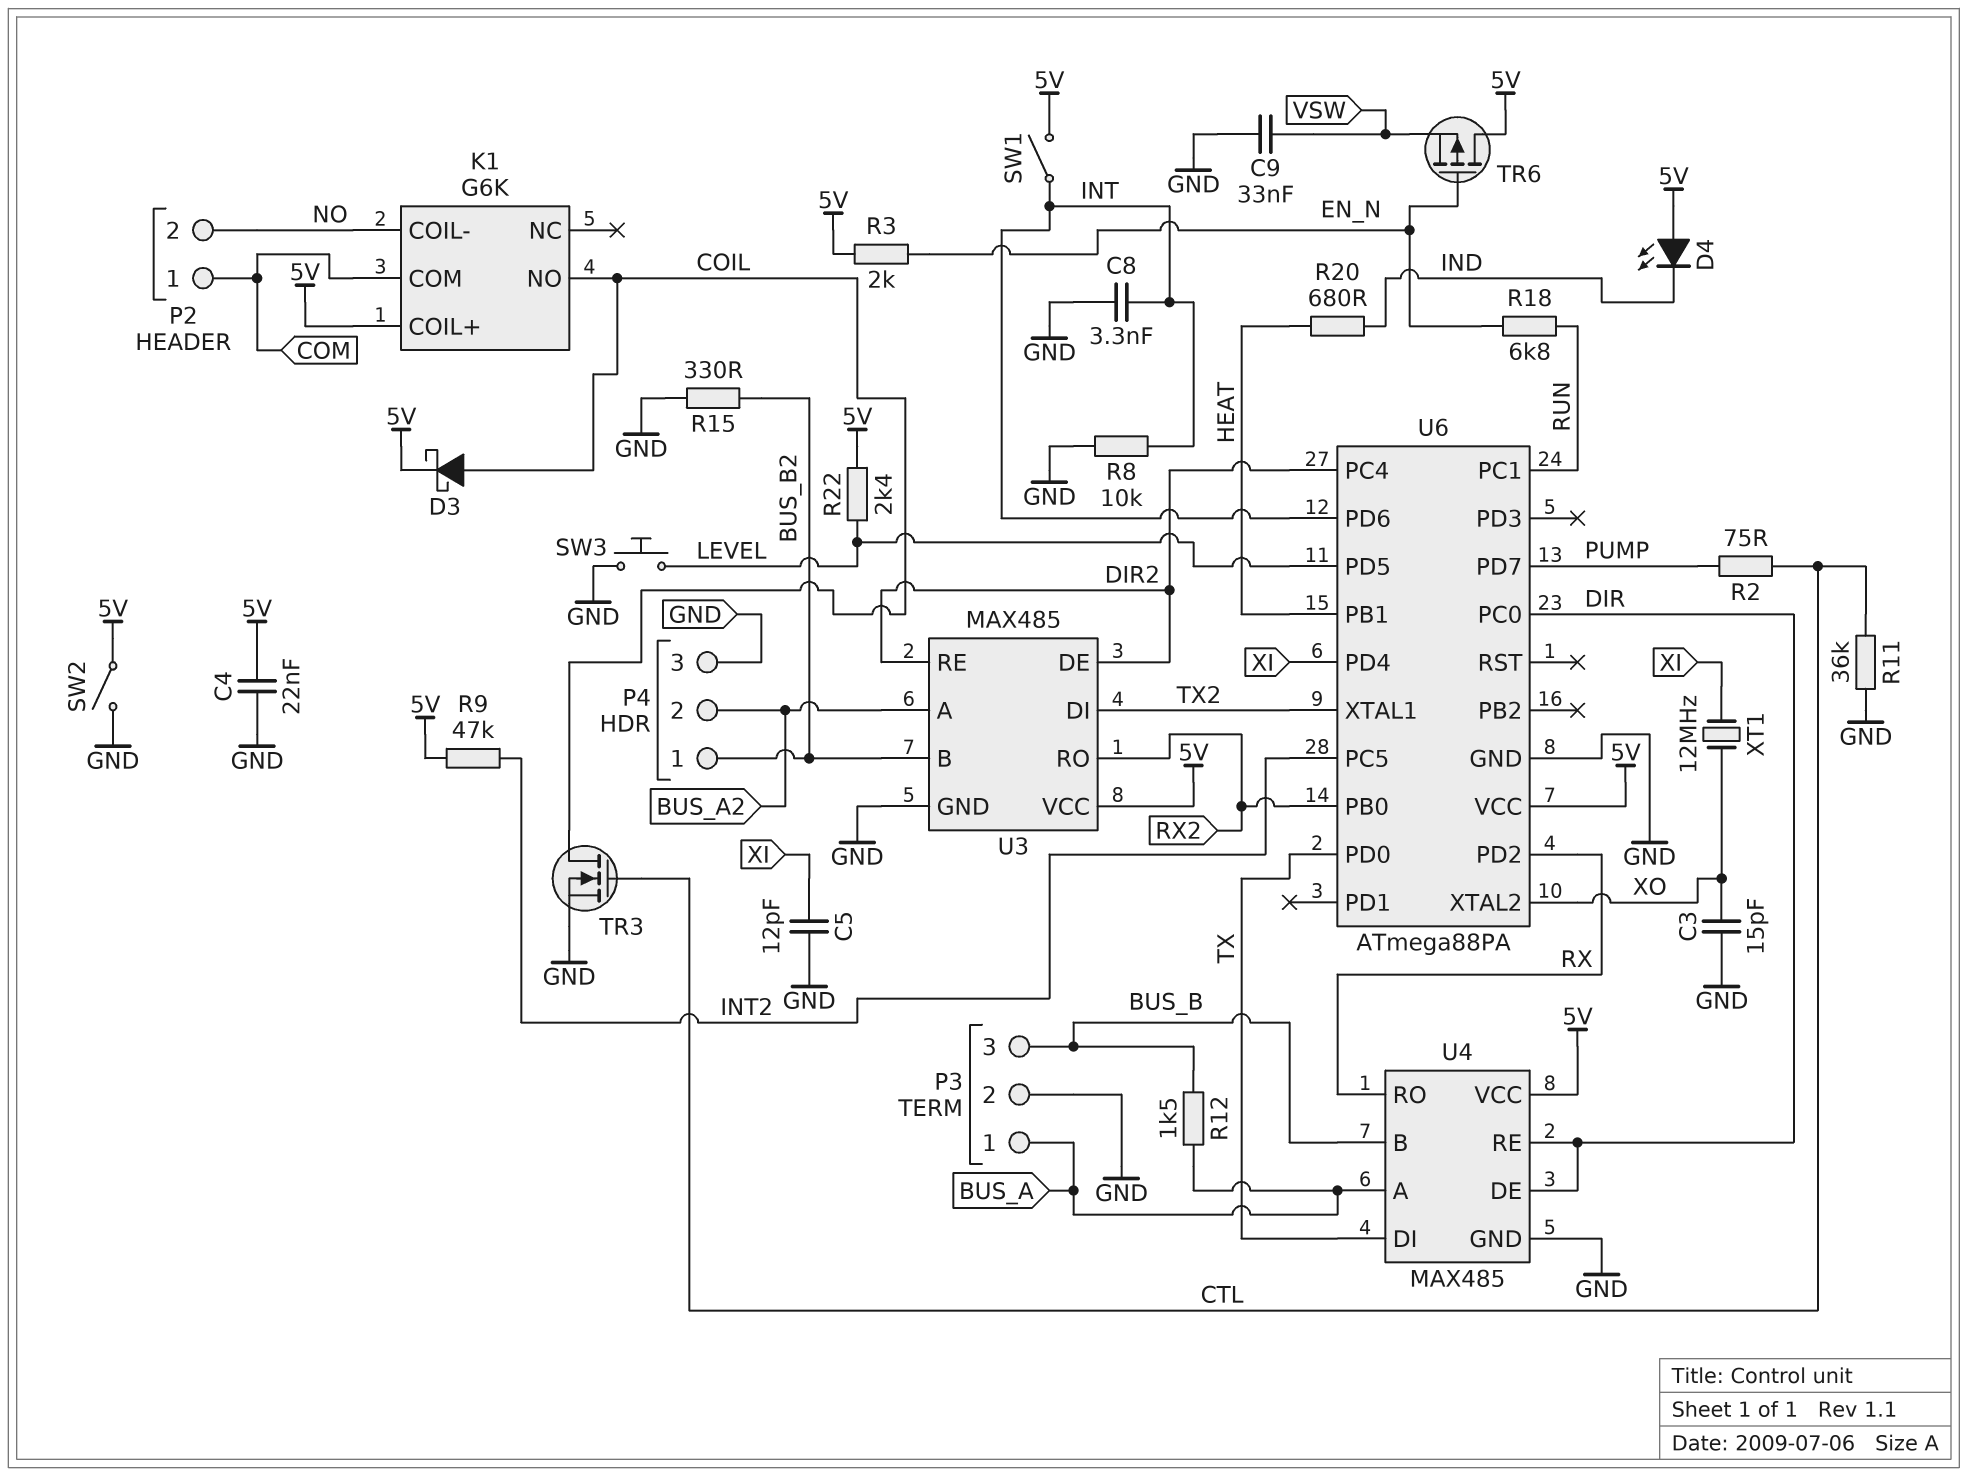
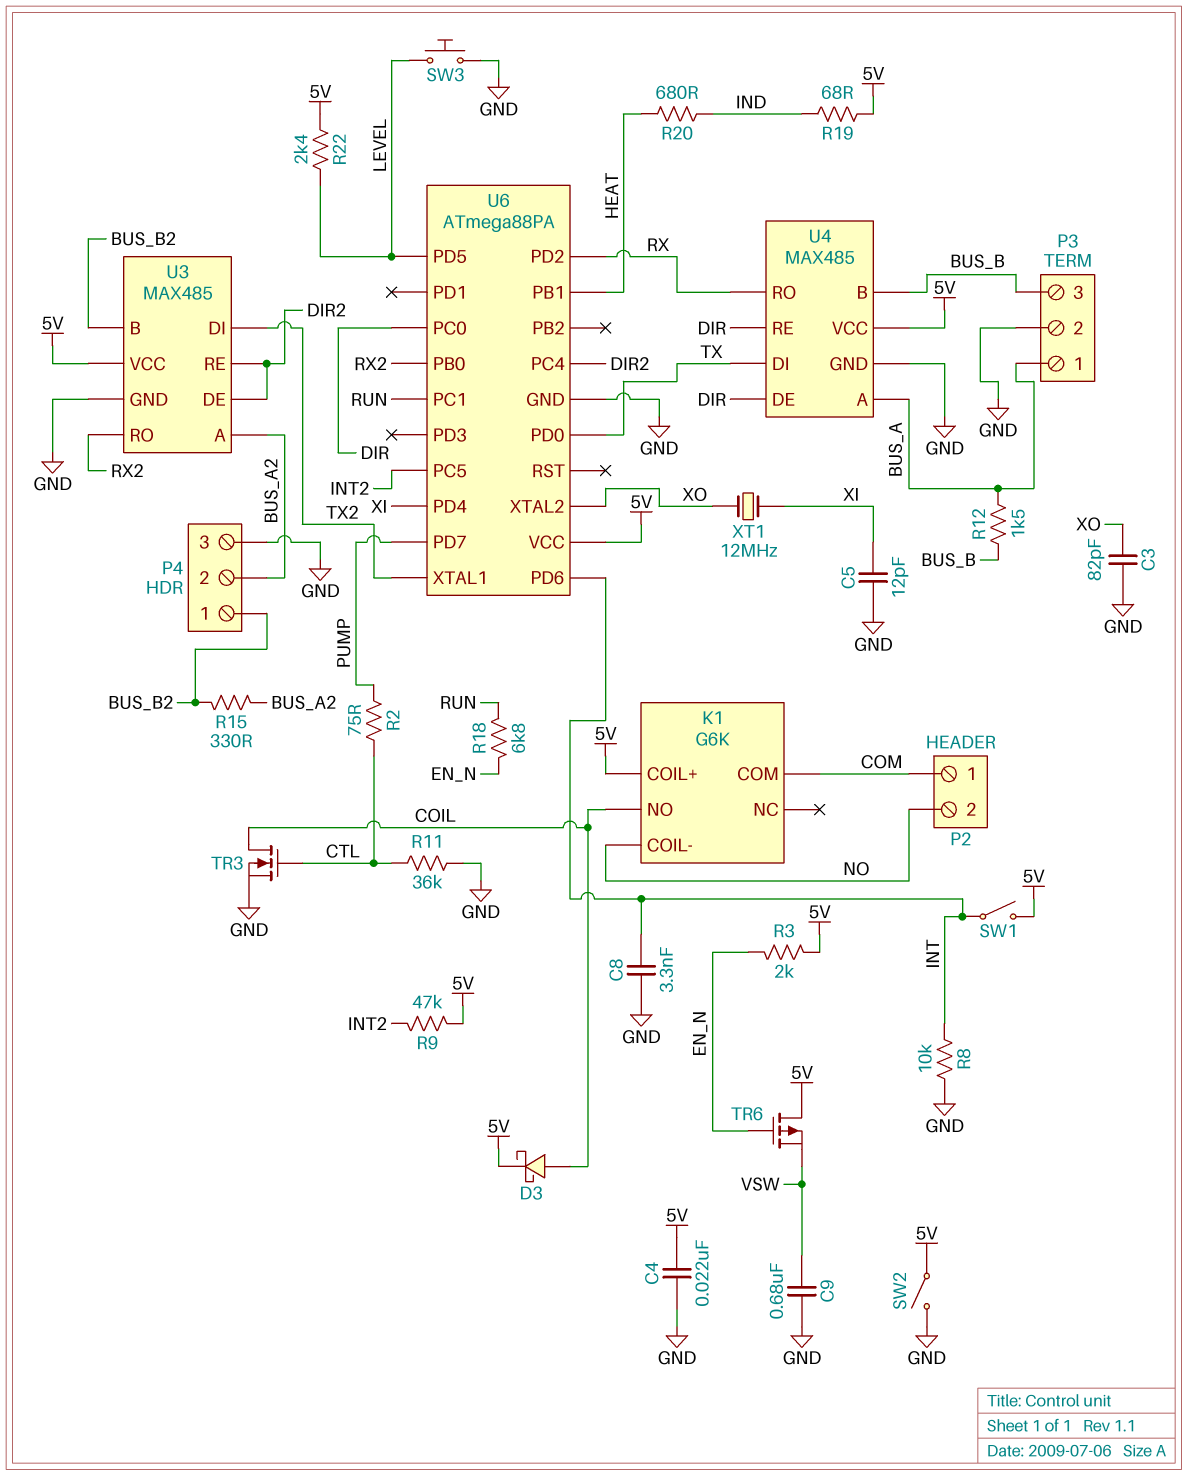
C3: 15pF (GND, XO) -> 82pF (GND, XO)
C9: 33nF (GND, VSW) -> 680nF (GND, VSW)
D4: LED (A 5V, K IND) -> none
R15: 330 (BUS_B2, GND) -> 330 (BUS_A2, BUS_B2)
R19: none -> 68 (5V, IND)

